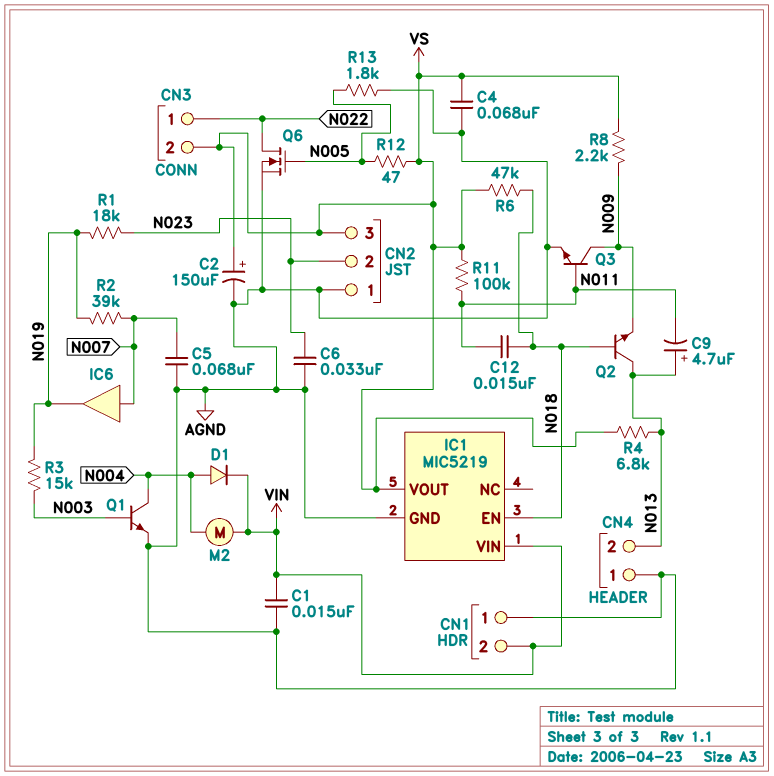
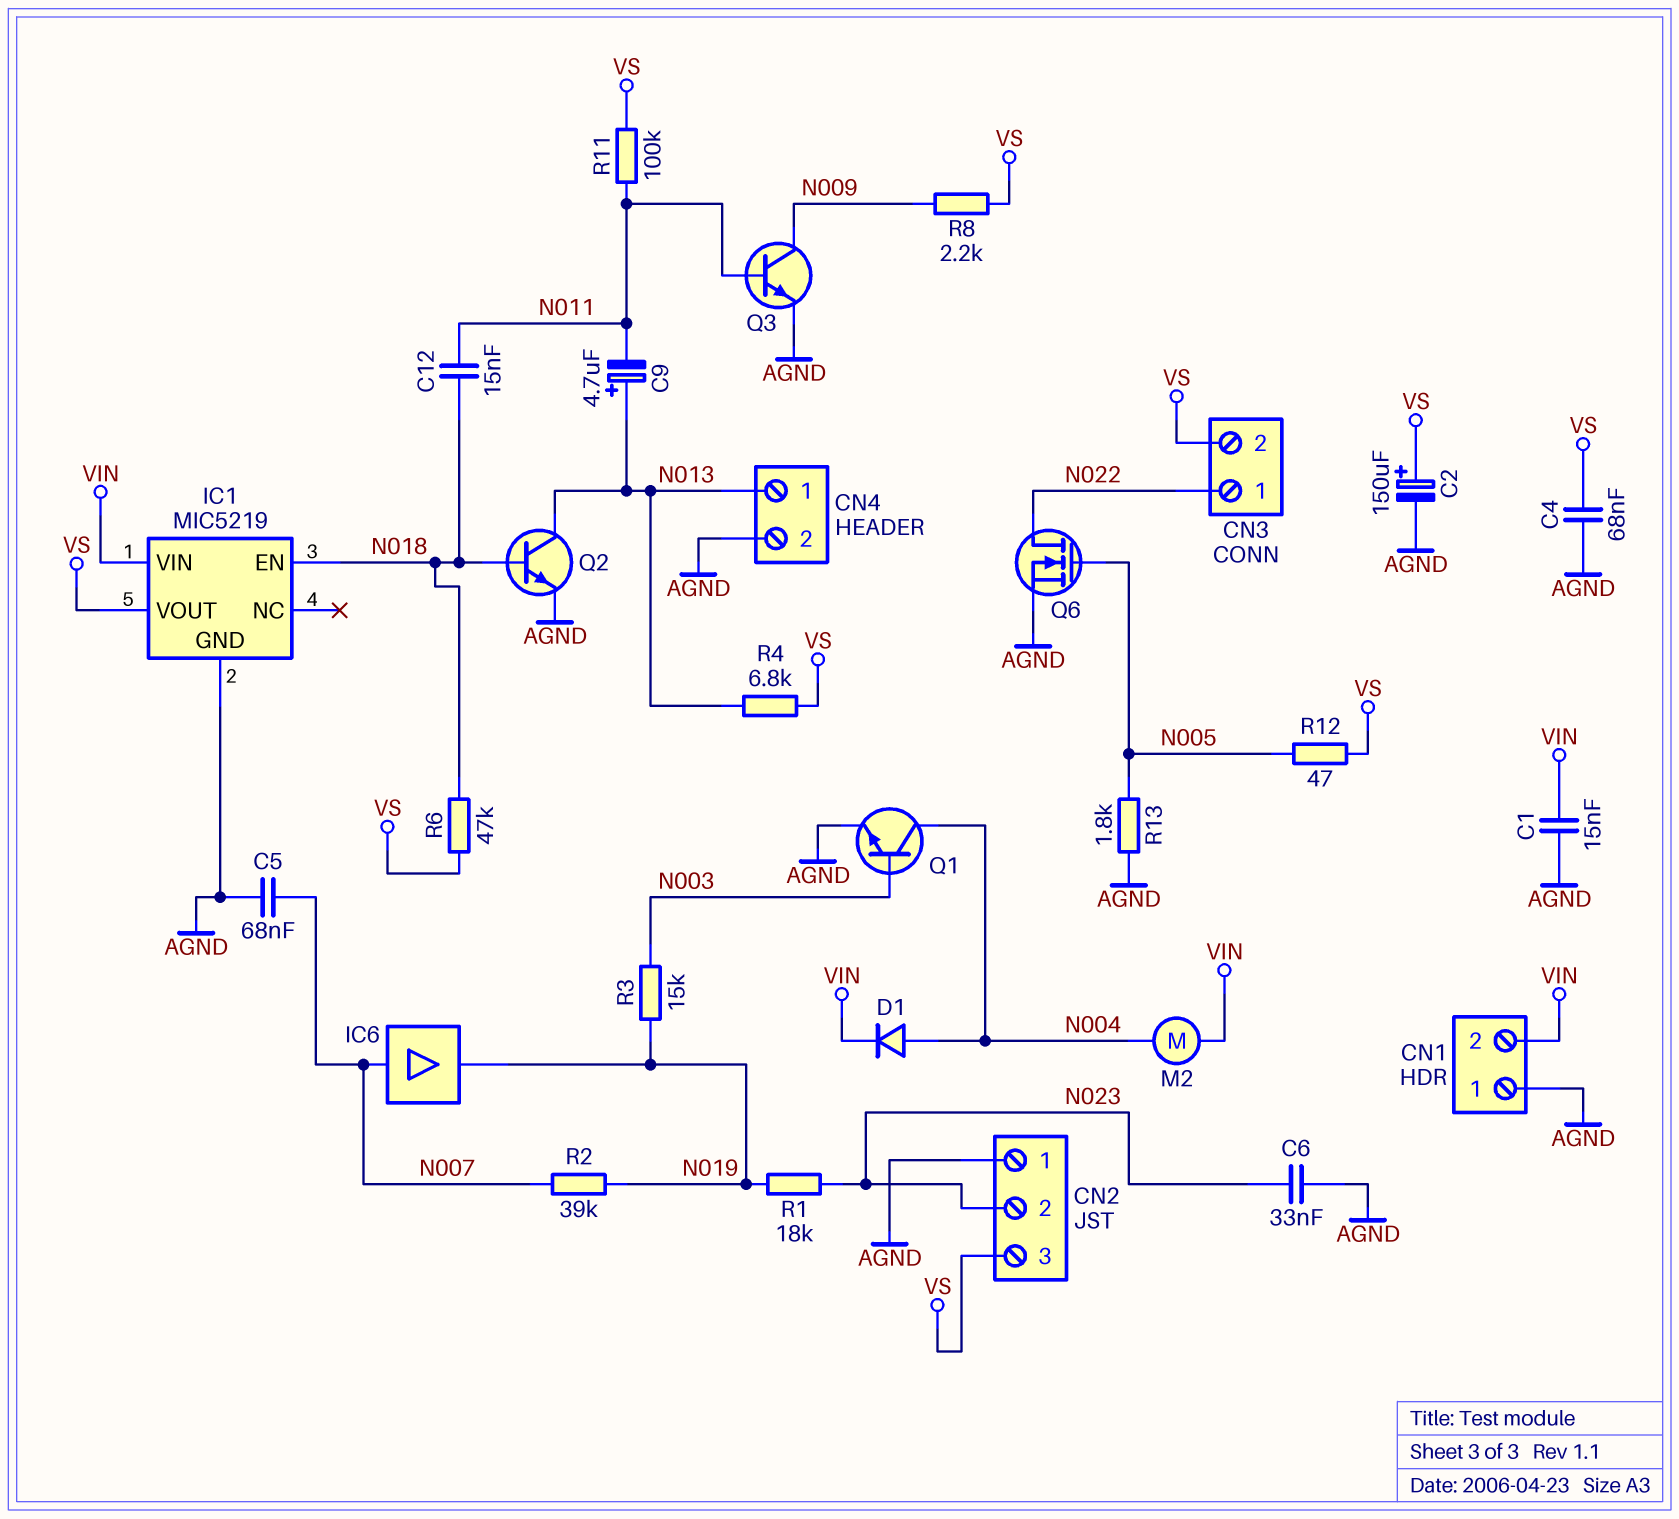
CN4 pin 1: AGND -> N013
CN4 pin 2: N013 -> AGND
Q2: NPN (B N018, C N013, E N009) -> NPN (B N018, C N013, E AGND)

